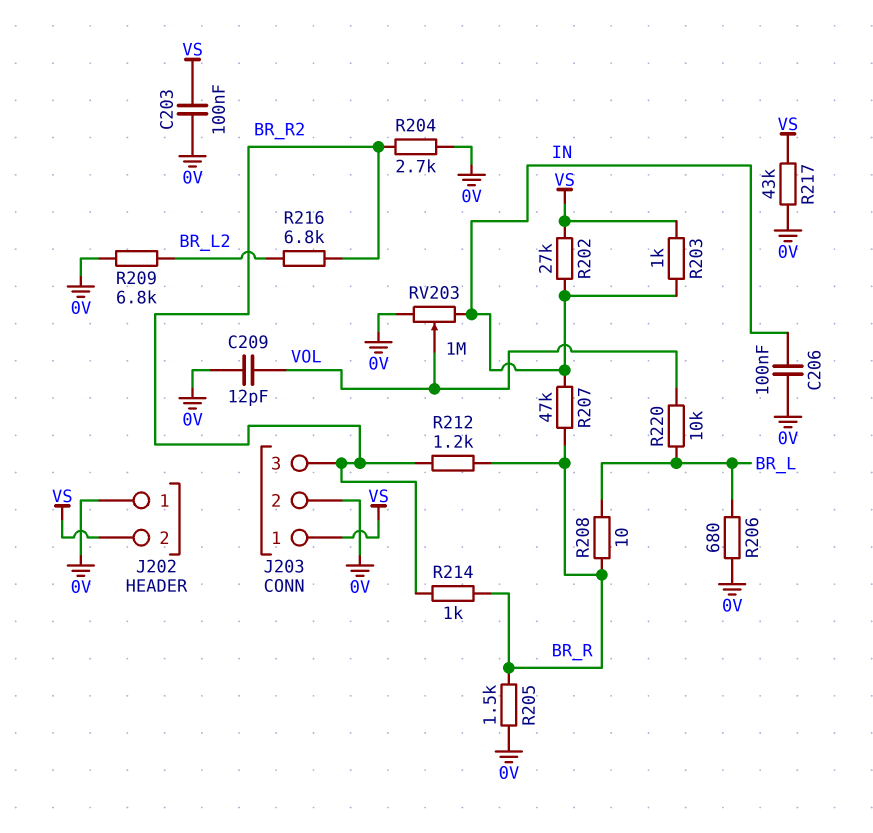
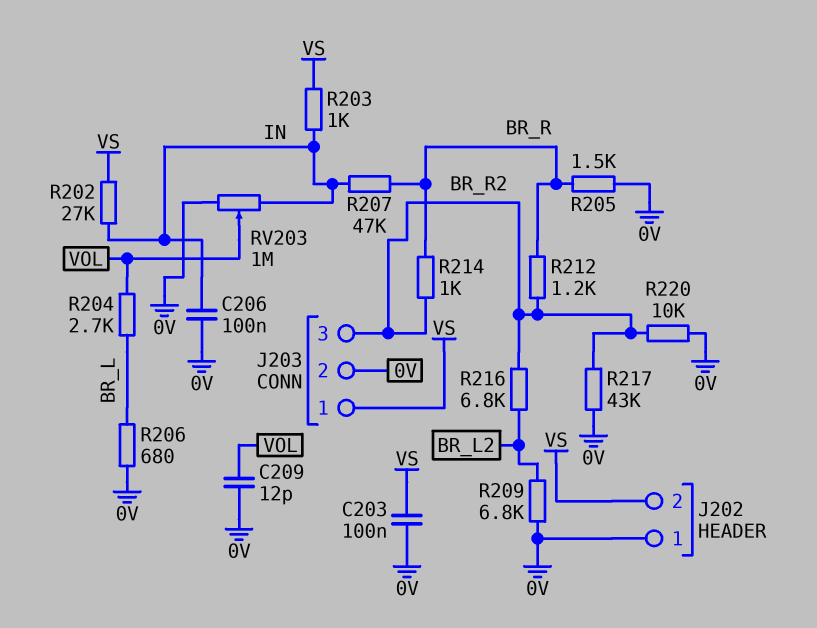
R204: 2.7k (0V, BR_R2) -> 2.7k (BR_L, VOL)
R208: 10 (BR_L, BR_R) -> none
R217: 43k (0V, VS) -> 43k (0V, BR_R2)
R220: 10k (BR_L, VOL) -> 10k (0V, BR_R2)

